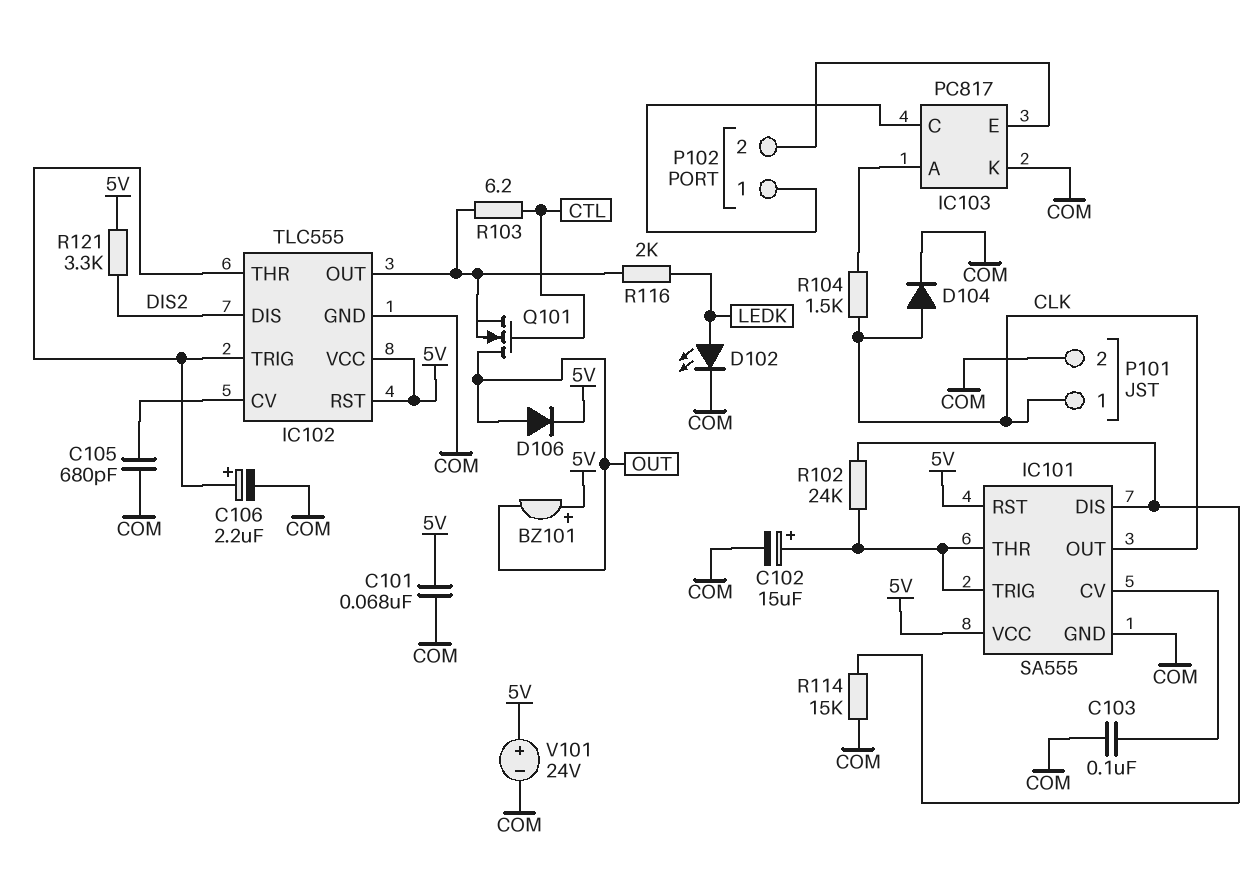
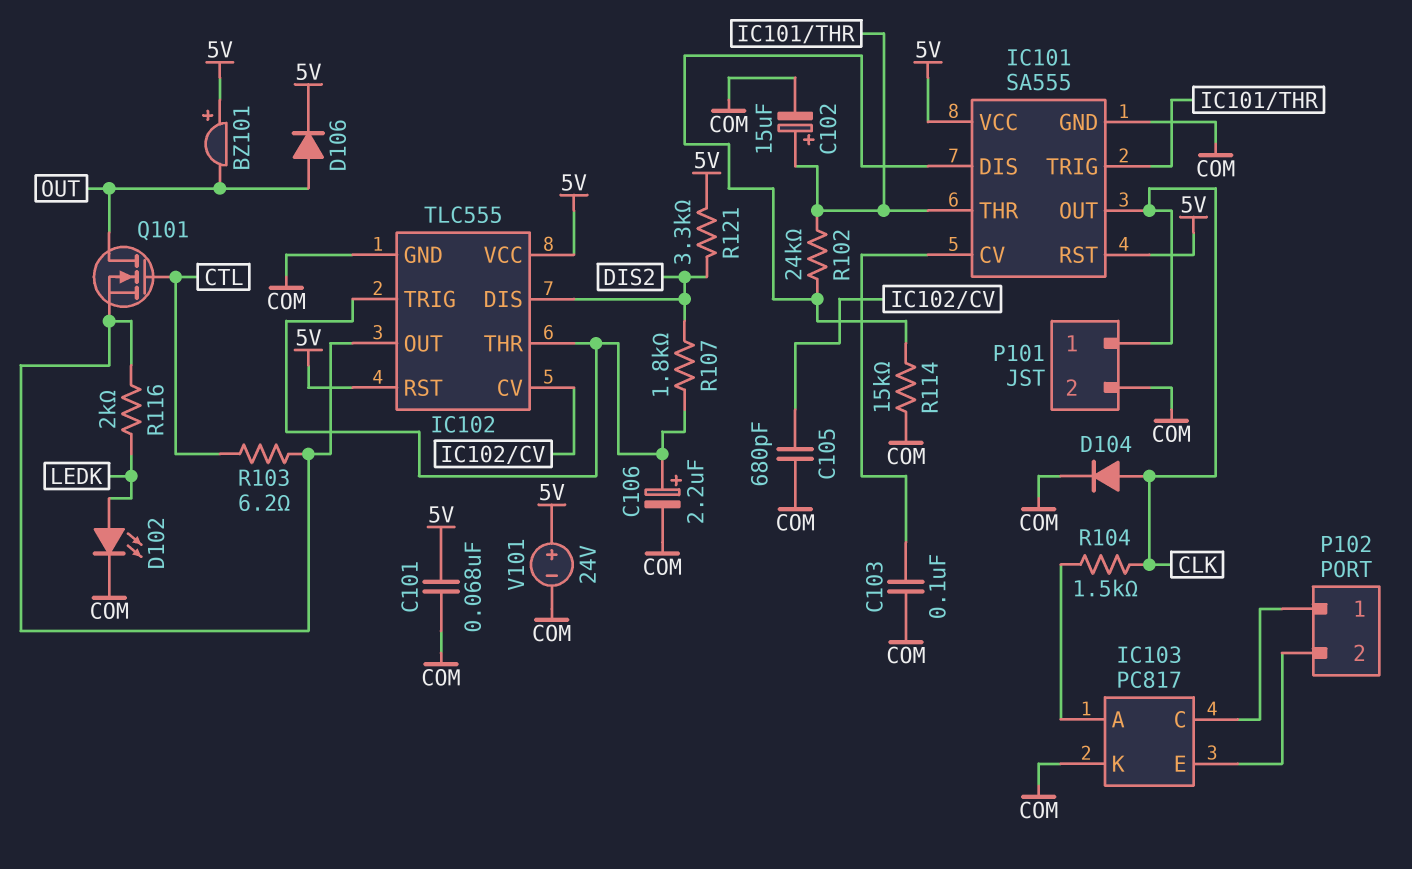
R107: none -> 1.8k (DIS2, IC102/THR)

